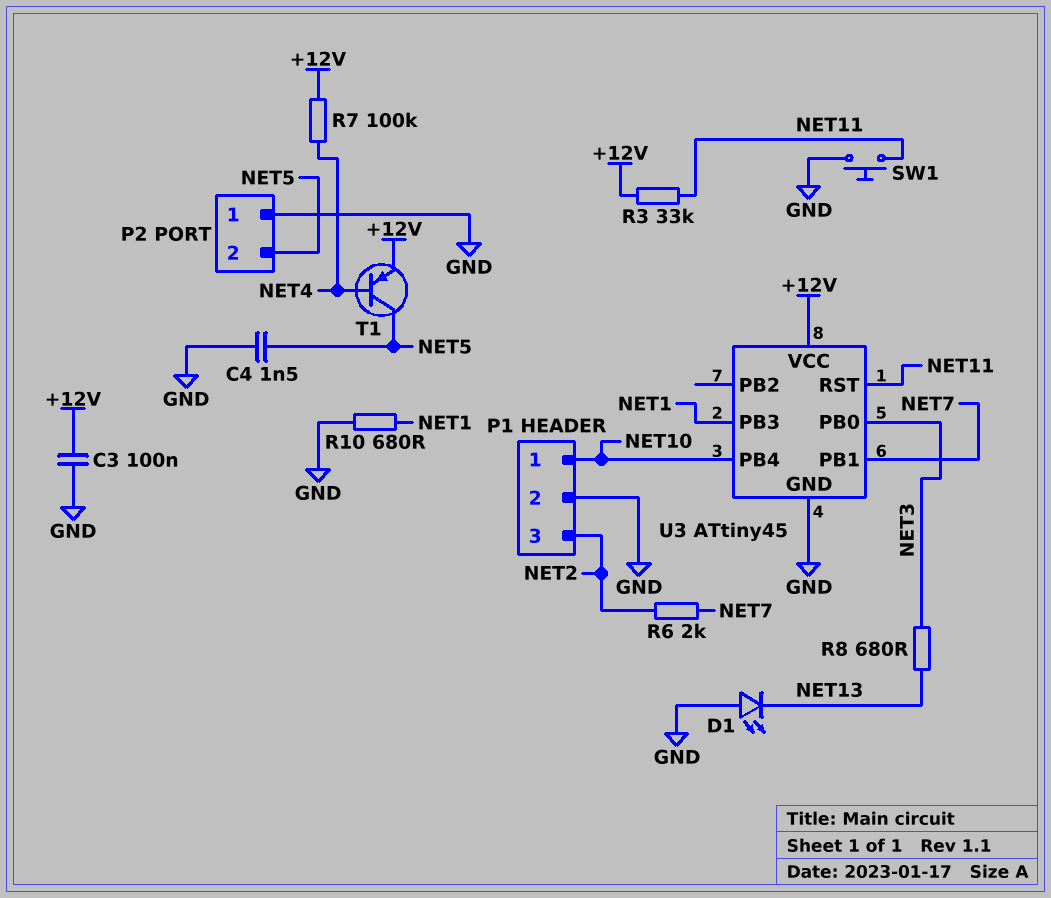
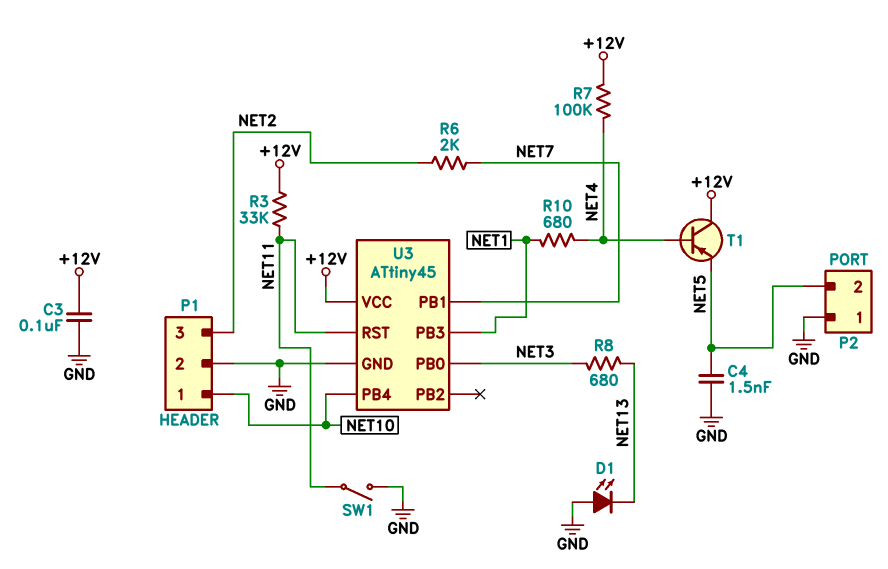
R10: 680 (GND, NET1) -> 680 (NET1, NET4)
SW1: button (GND, NET11) -> switch (GND, NET11)
T1: PNP (B NET4, C NET5, E +12V) -> PNP (B NET4, C +12V, E NET5)

